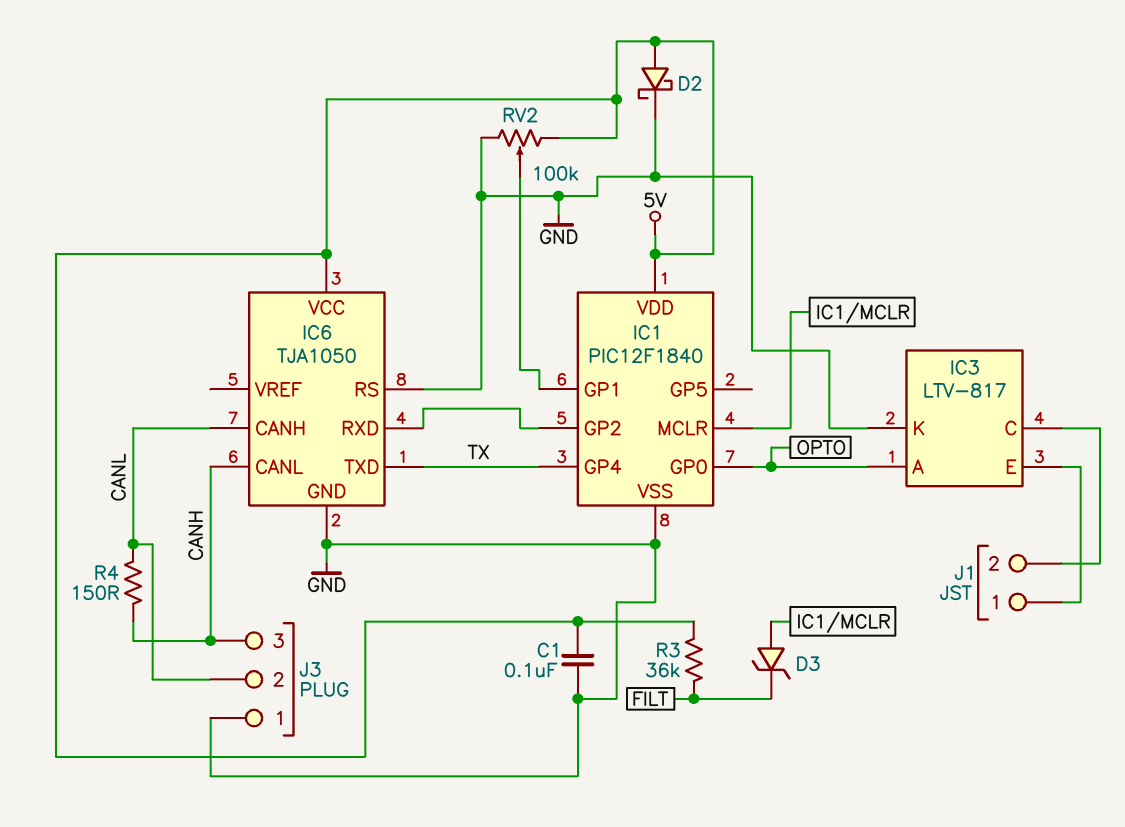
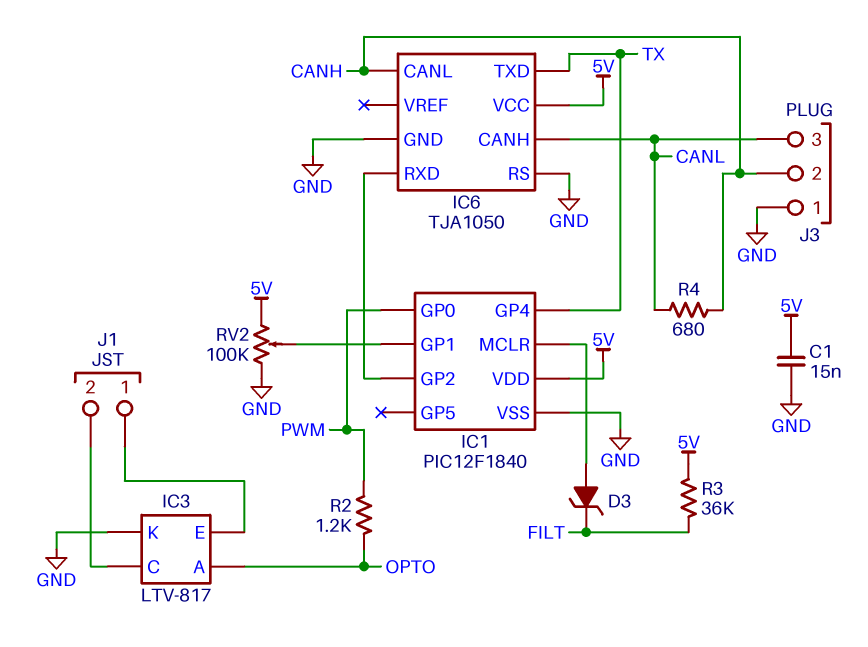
C1: 100nF (5V, GND) -> 15nF (5V, GND)
D2: schottky (A 5V, K GND) -> none
IC1 pin GP0: OPTO -> PWM
J3 pin 2: CANL -> CANH
J3 pin 3: CANH -> CANL
R2: none -> 1.2k (OPTO, PWM)
R4: 150 (CANH, CANL) -> 680 (CANH, CANL)

